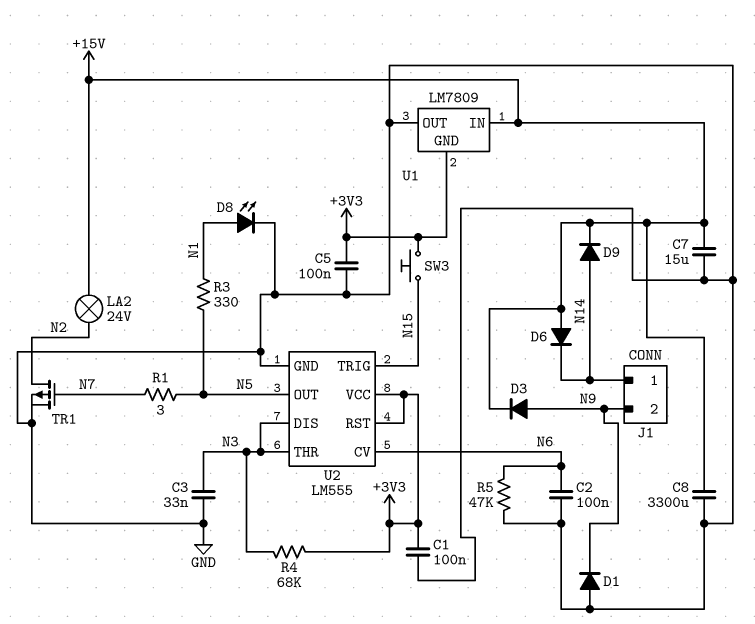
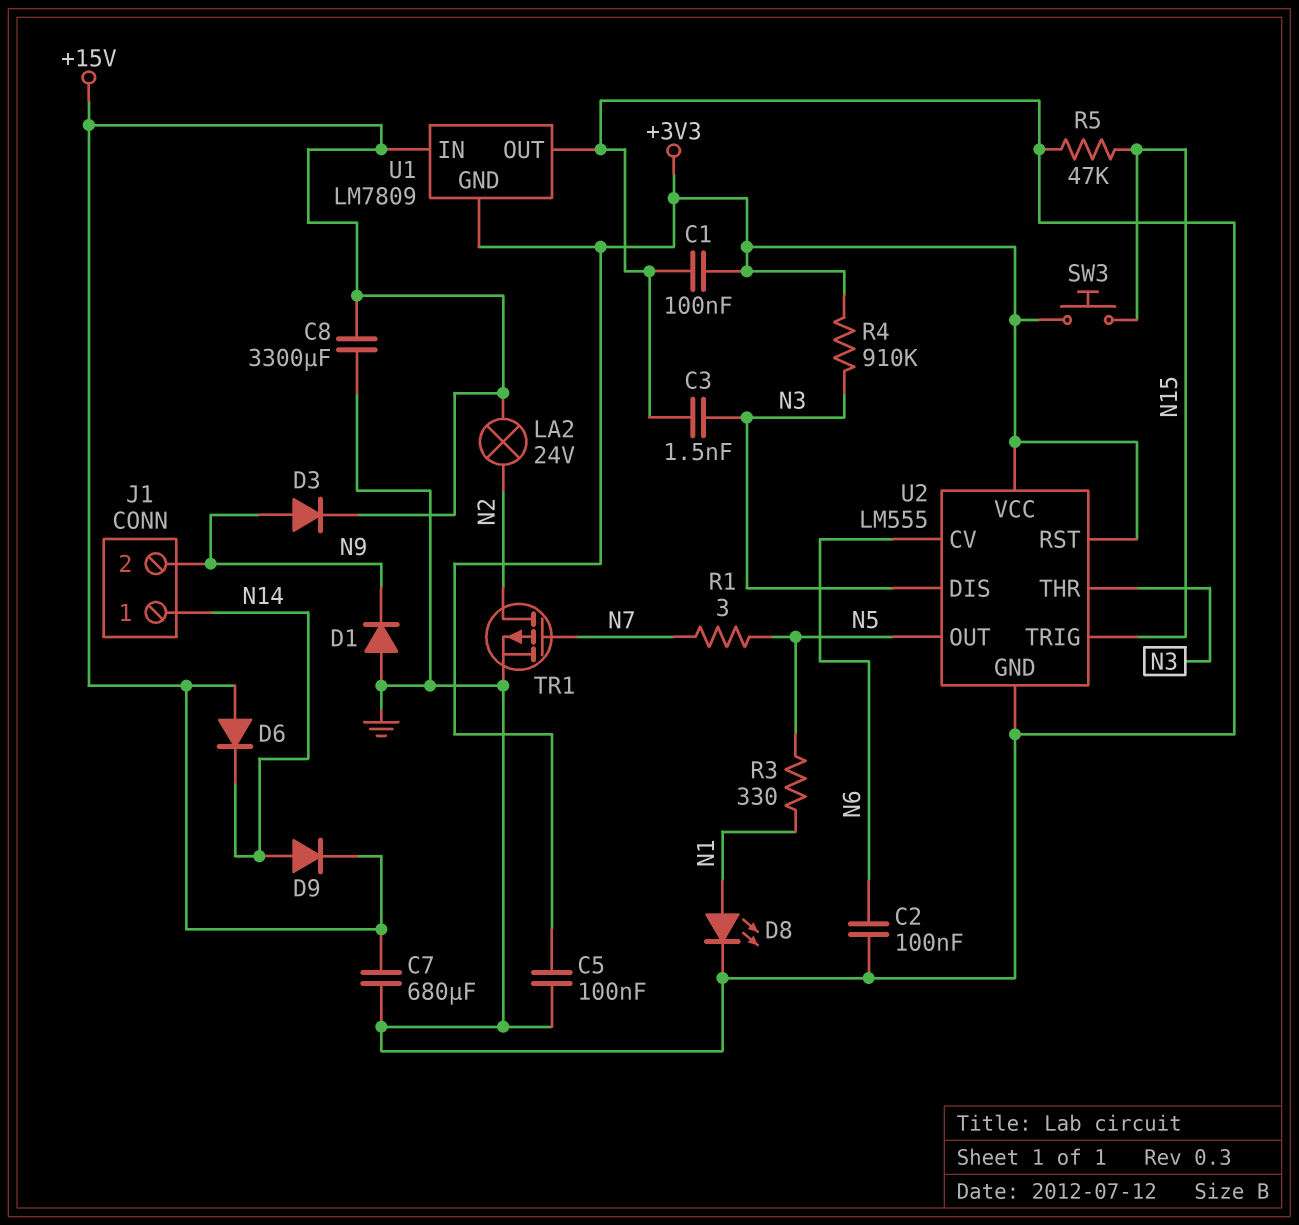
C3: 33nF (GND, N3) -> 1.5nF (GND, N3)
C7: 15uF (+15V, GND) -> 680uF (+15V, GND)
R4: 68k (+3V3, N3) -> 910k (+3V3, N3)
R5: 47k (GND, N6) -> 47k (GND, N15)

